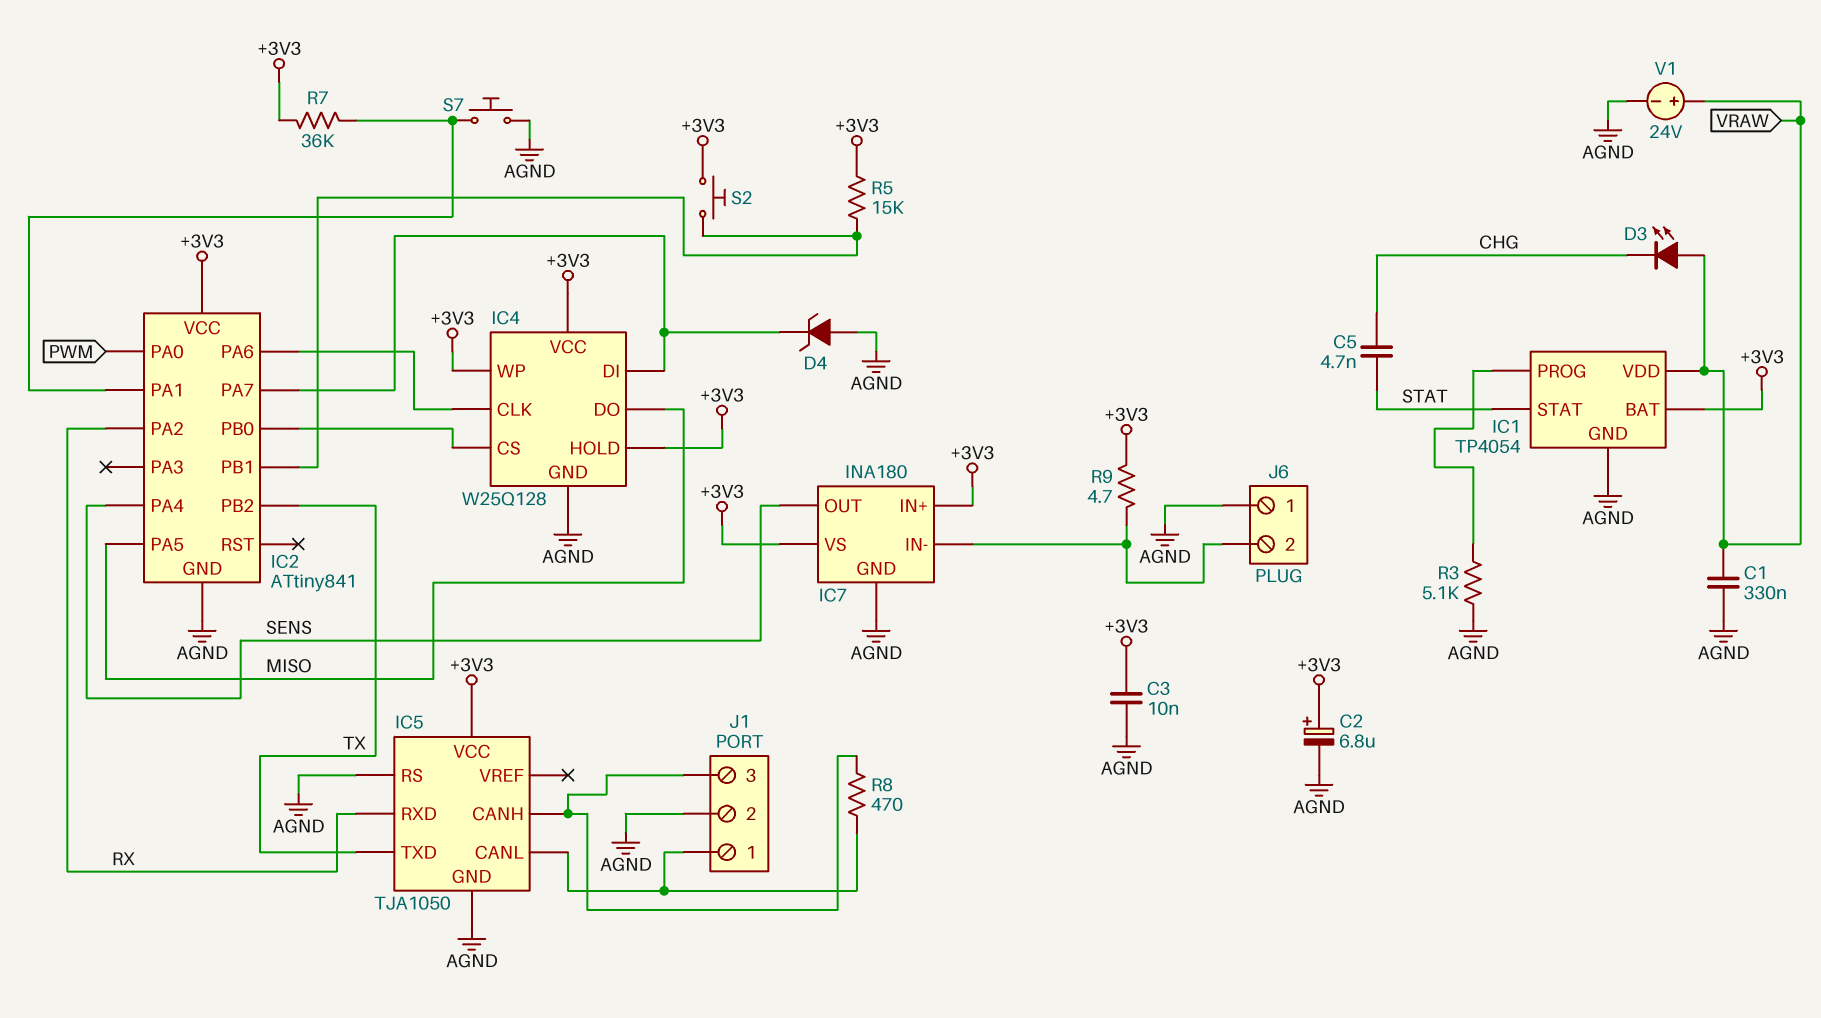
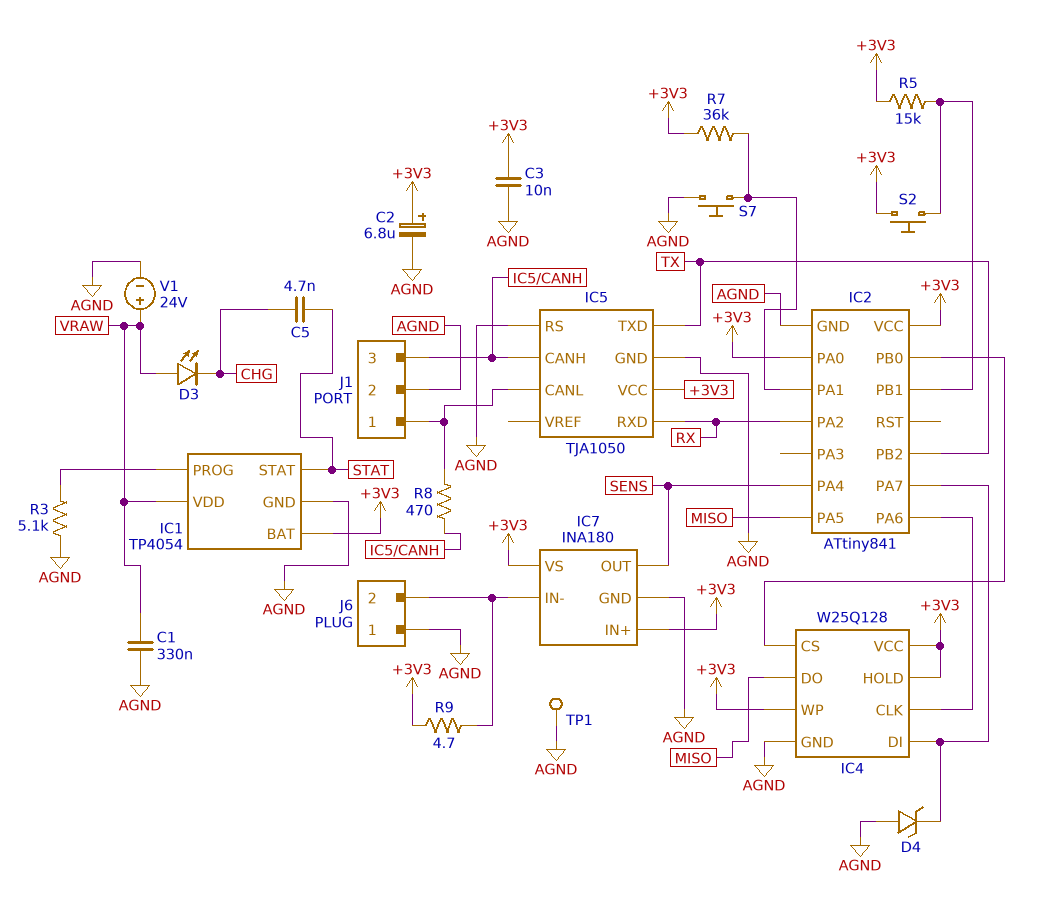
IC2 pin PA0: PWM -> +3V3
TP1: none -> test point (AGND)

